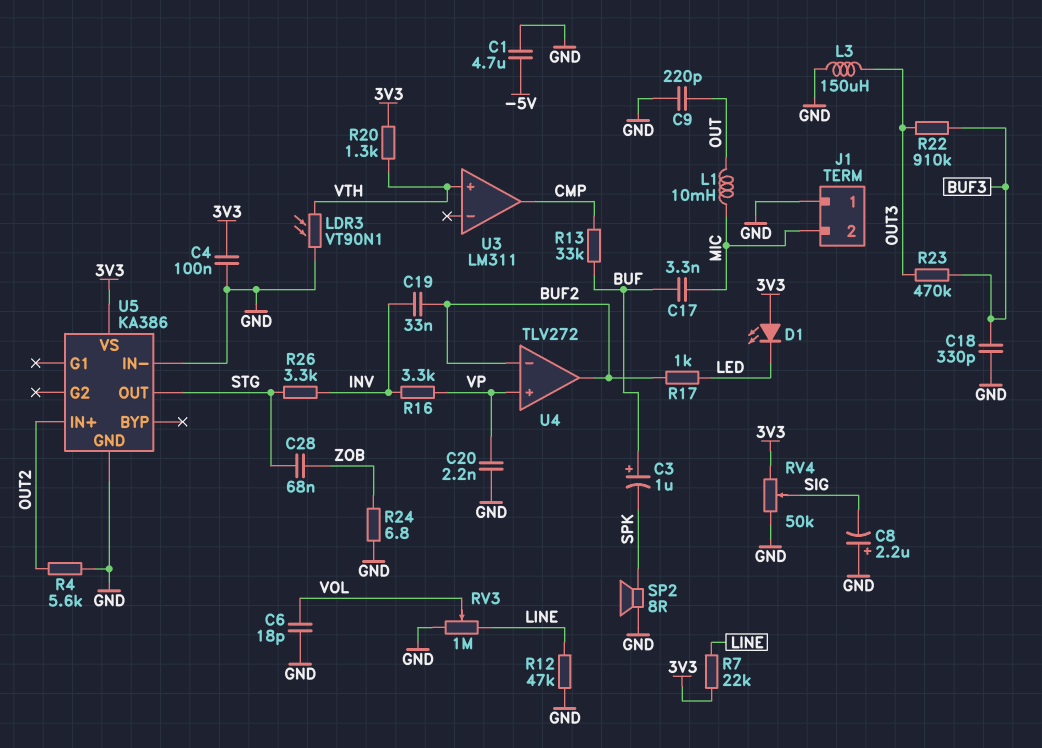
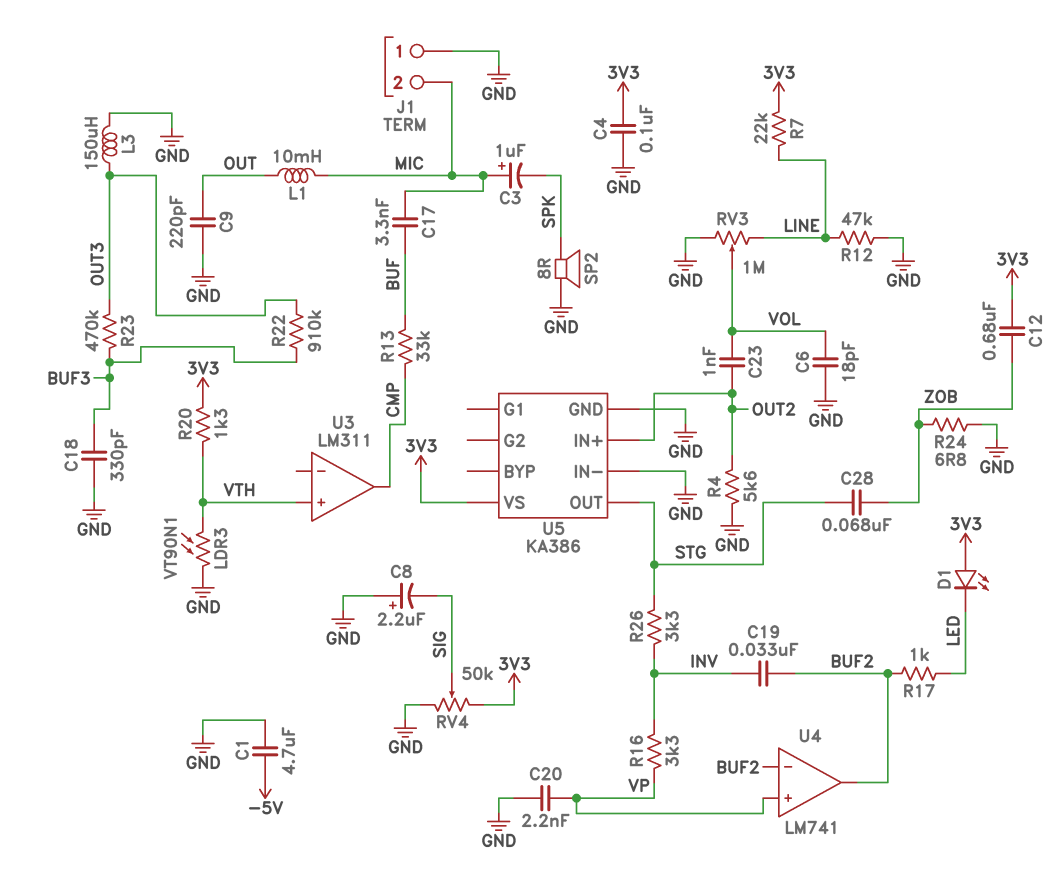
C3: 1uF (plus BUF, minus SPK) -> 1uF (plus MIC, minus SPK)
C12: none -> 680nF (3V3, ZOB)
C23: none -> 1nF (OUT2, VOL)
U4: TLV272 -> LM741

